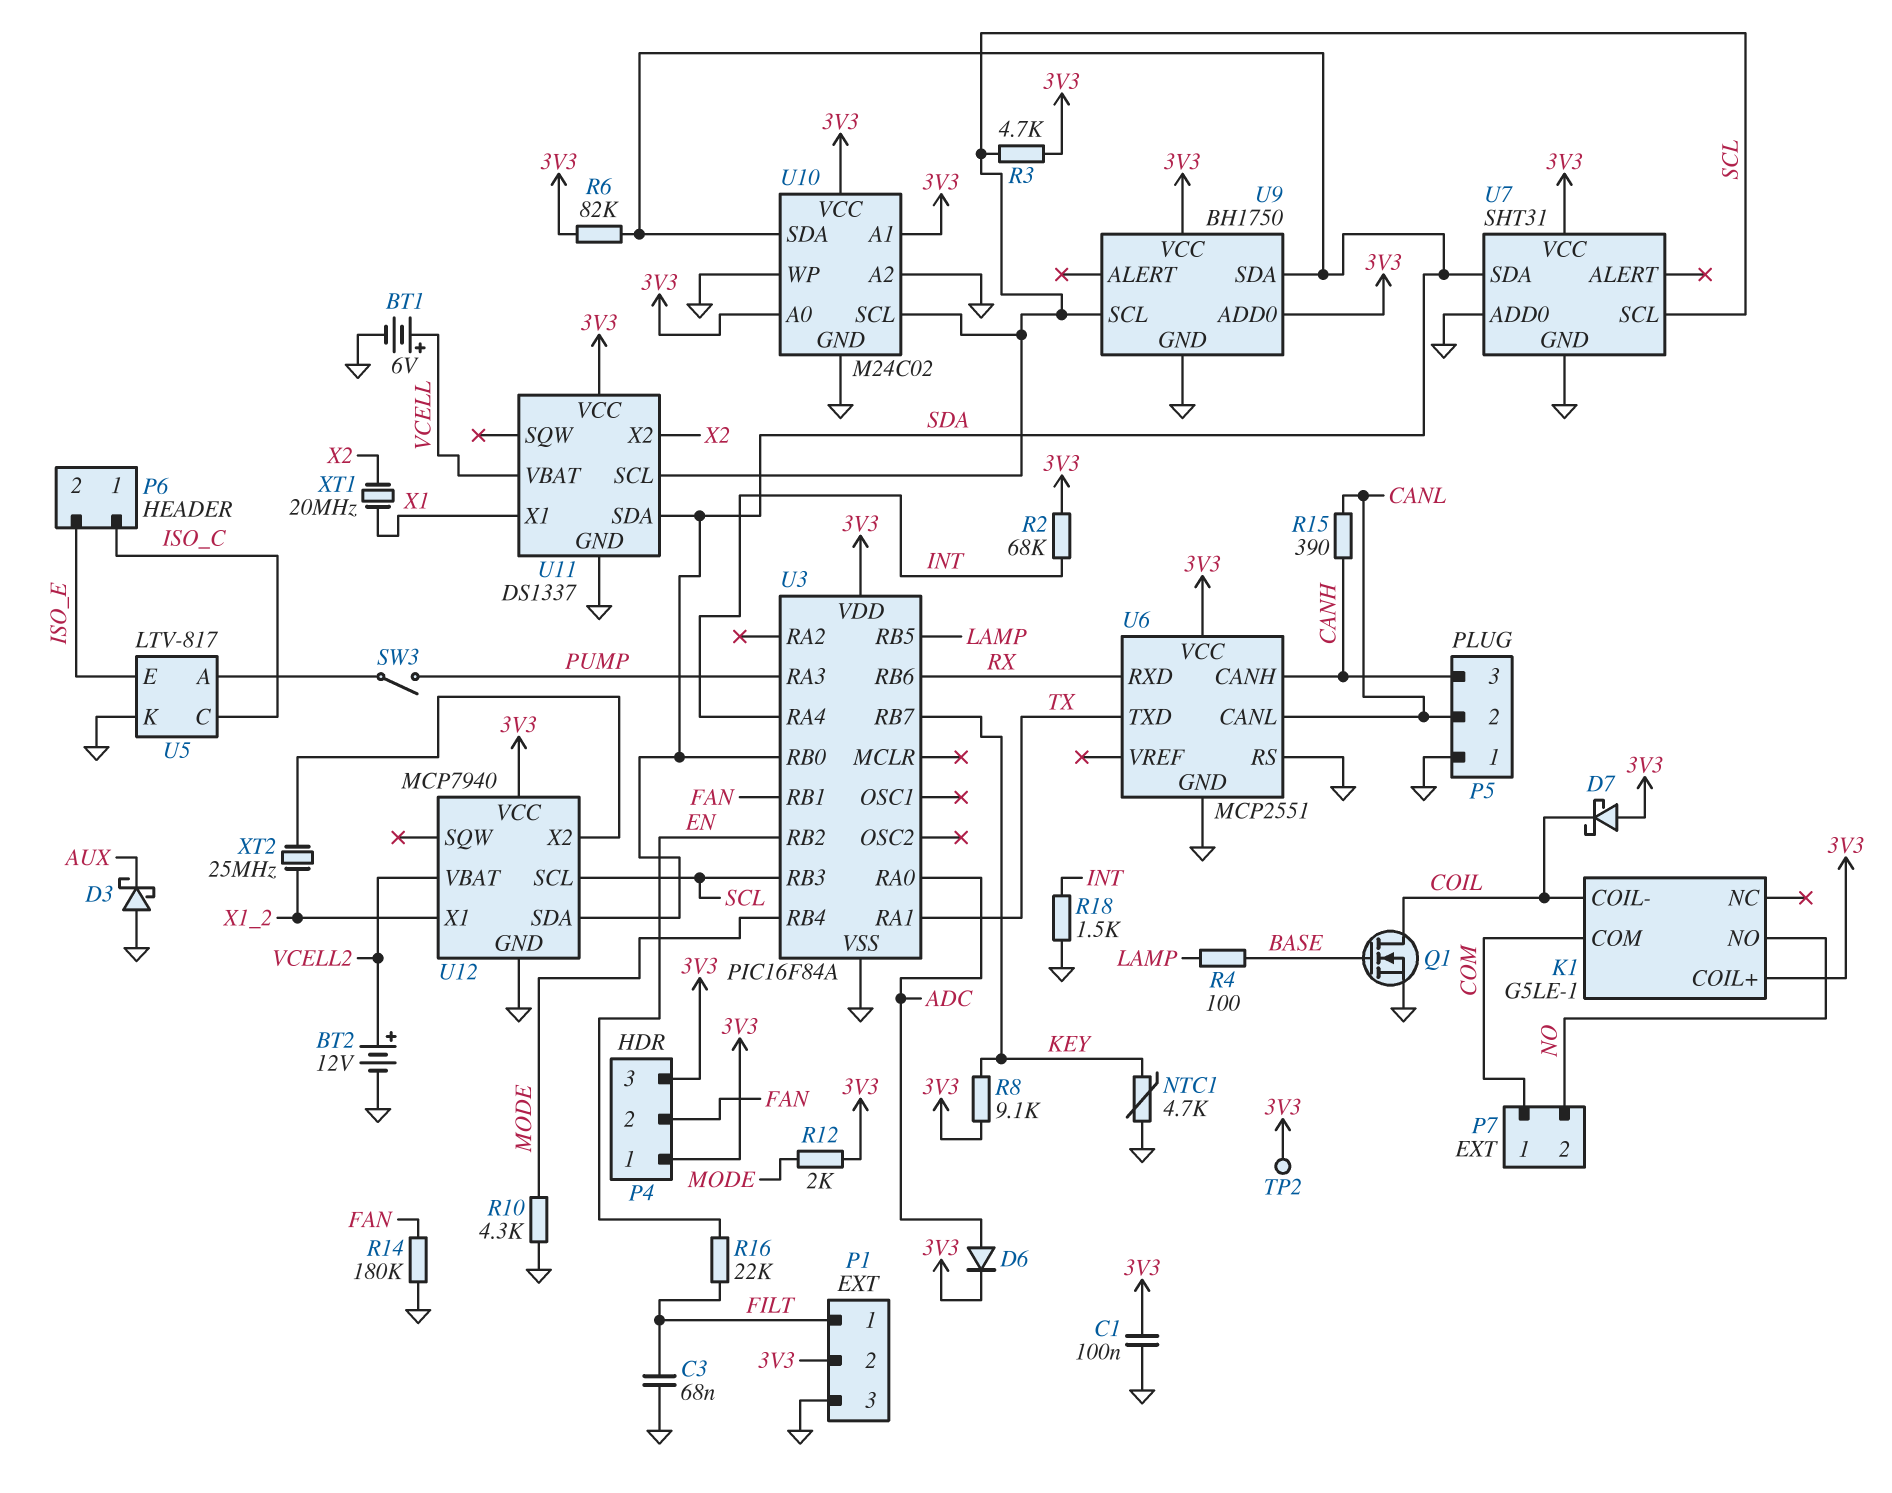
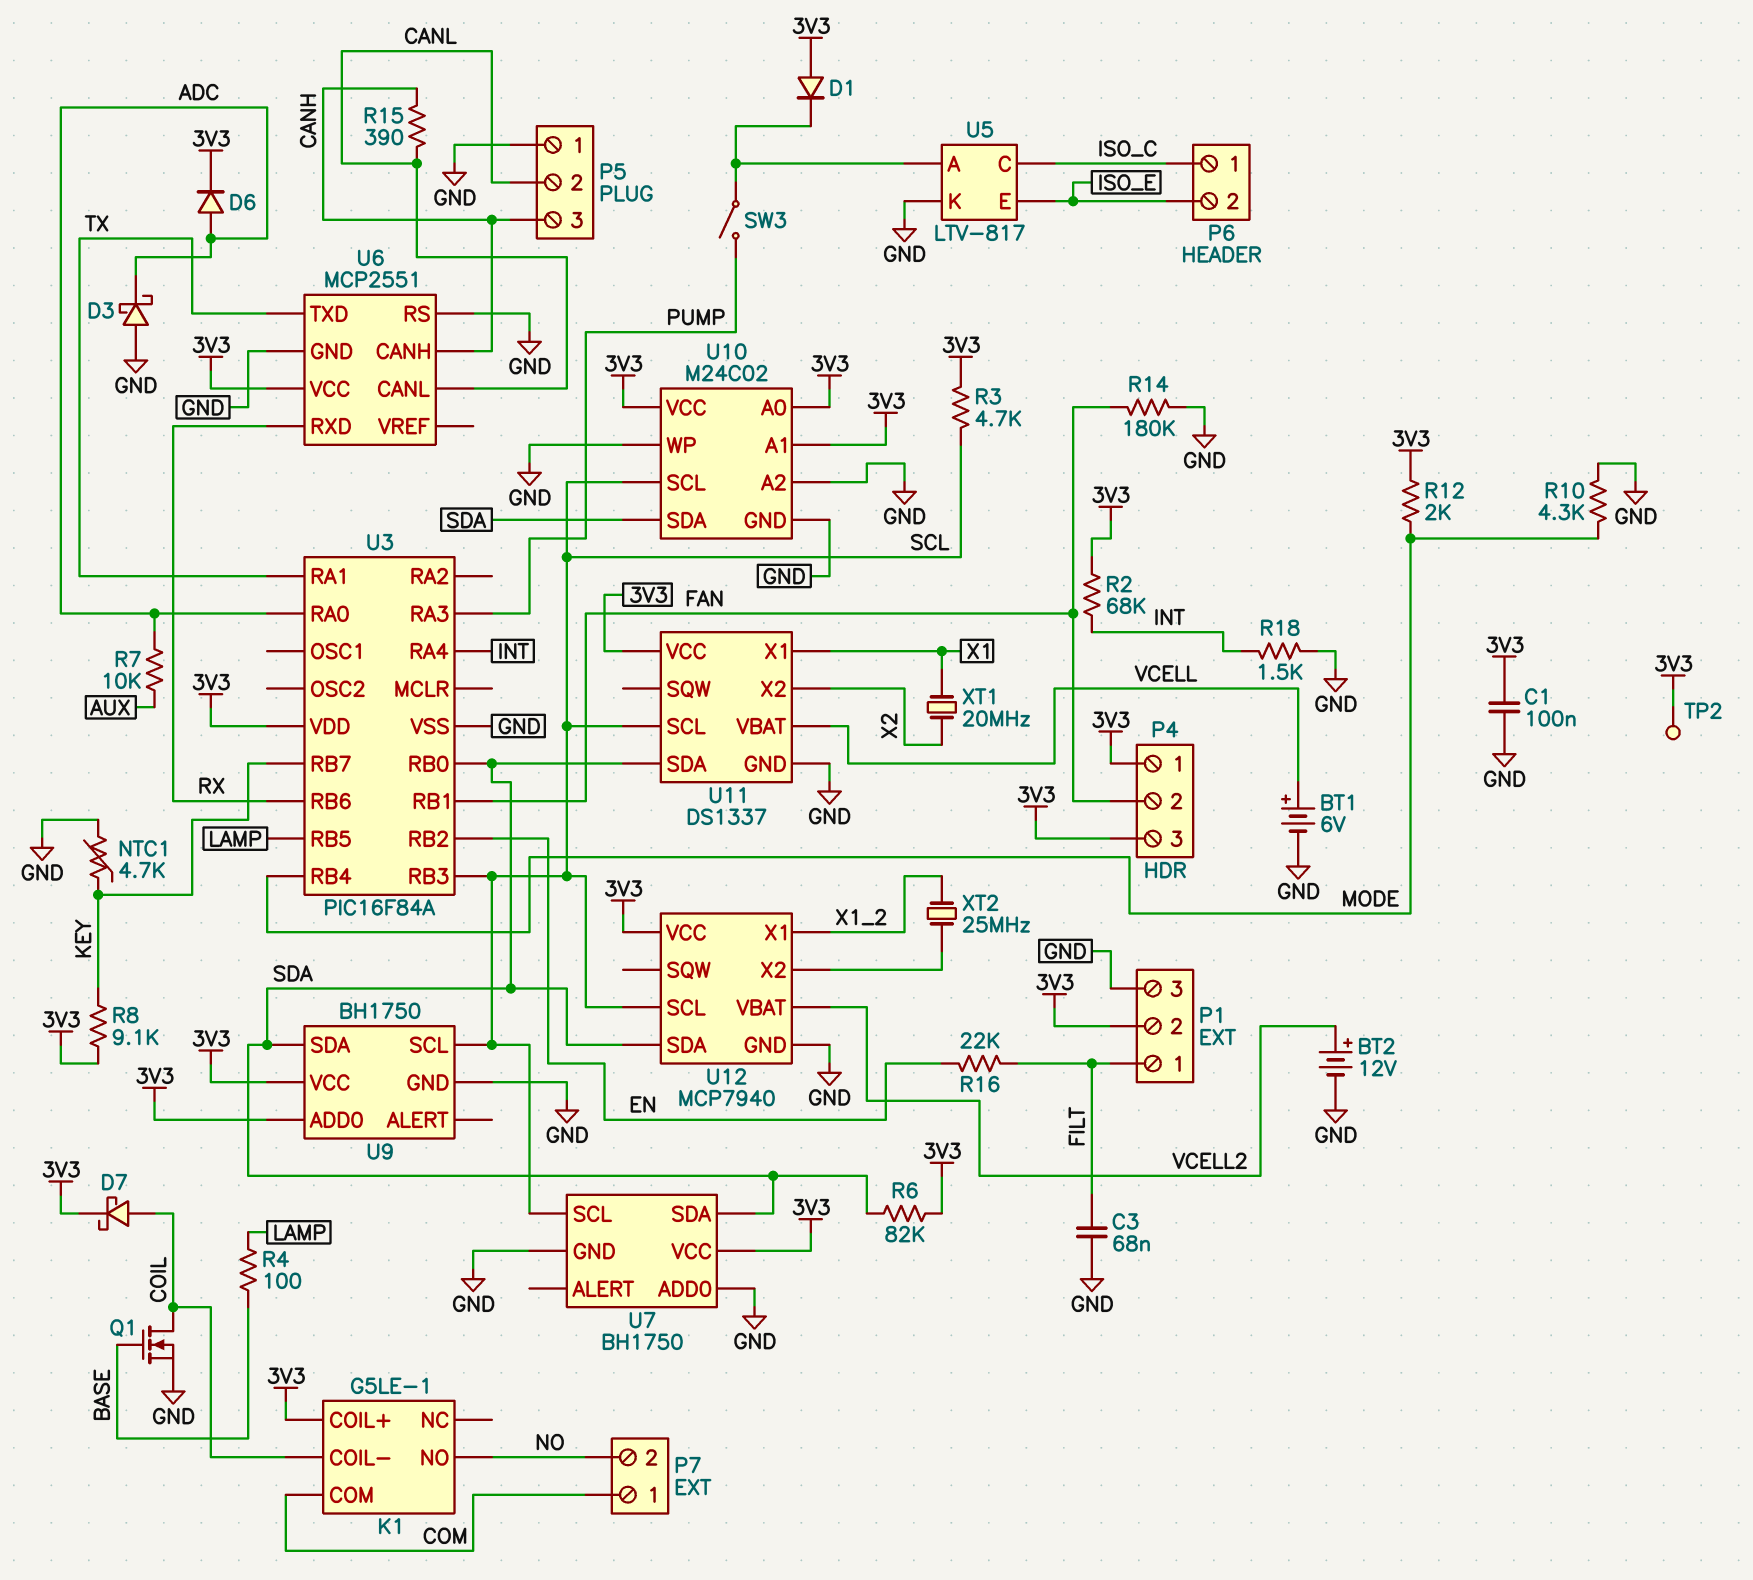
D1: none -> diode (A 3V3, K U5/A)
D3: schottky (A GND, K AUX) -> schottky (A GND, K ADC)
D7: schottky (A 3V3, K COIL) -> schottky (A COIL, K 3V3)
R7: none -> 10k (ADC, AUX)
U7: SHT31 -> BH1750

